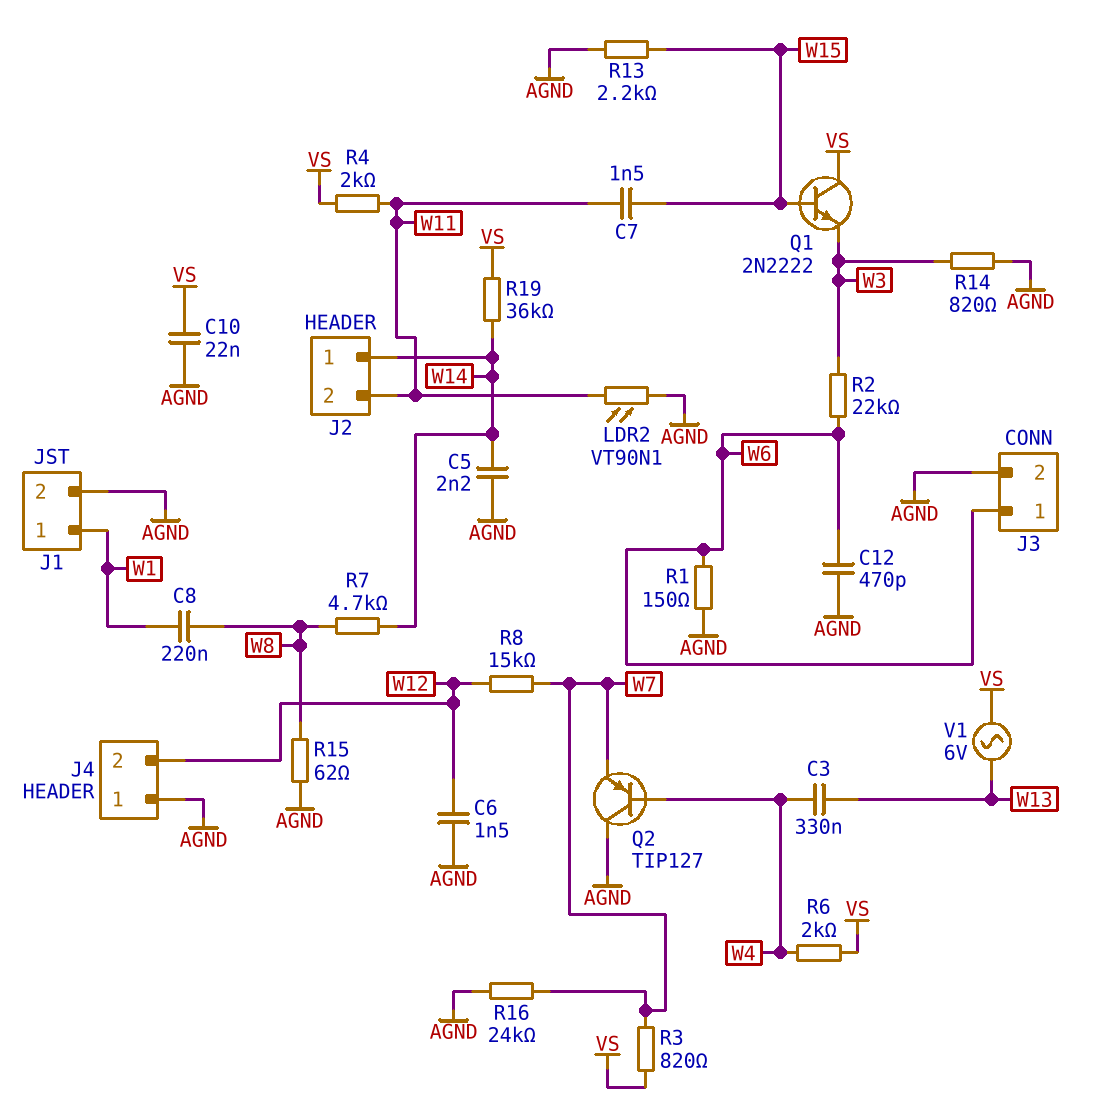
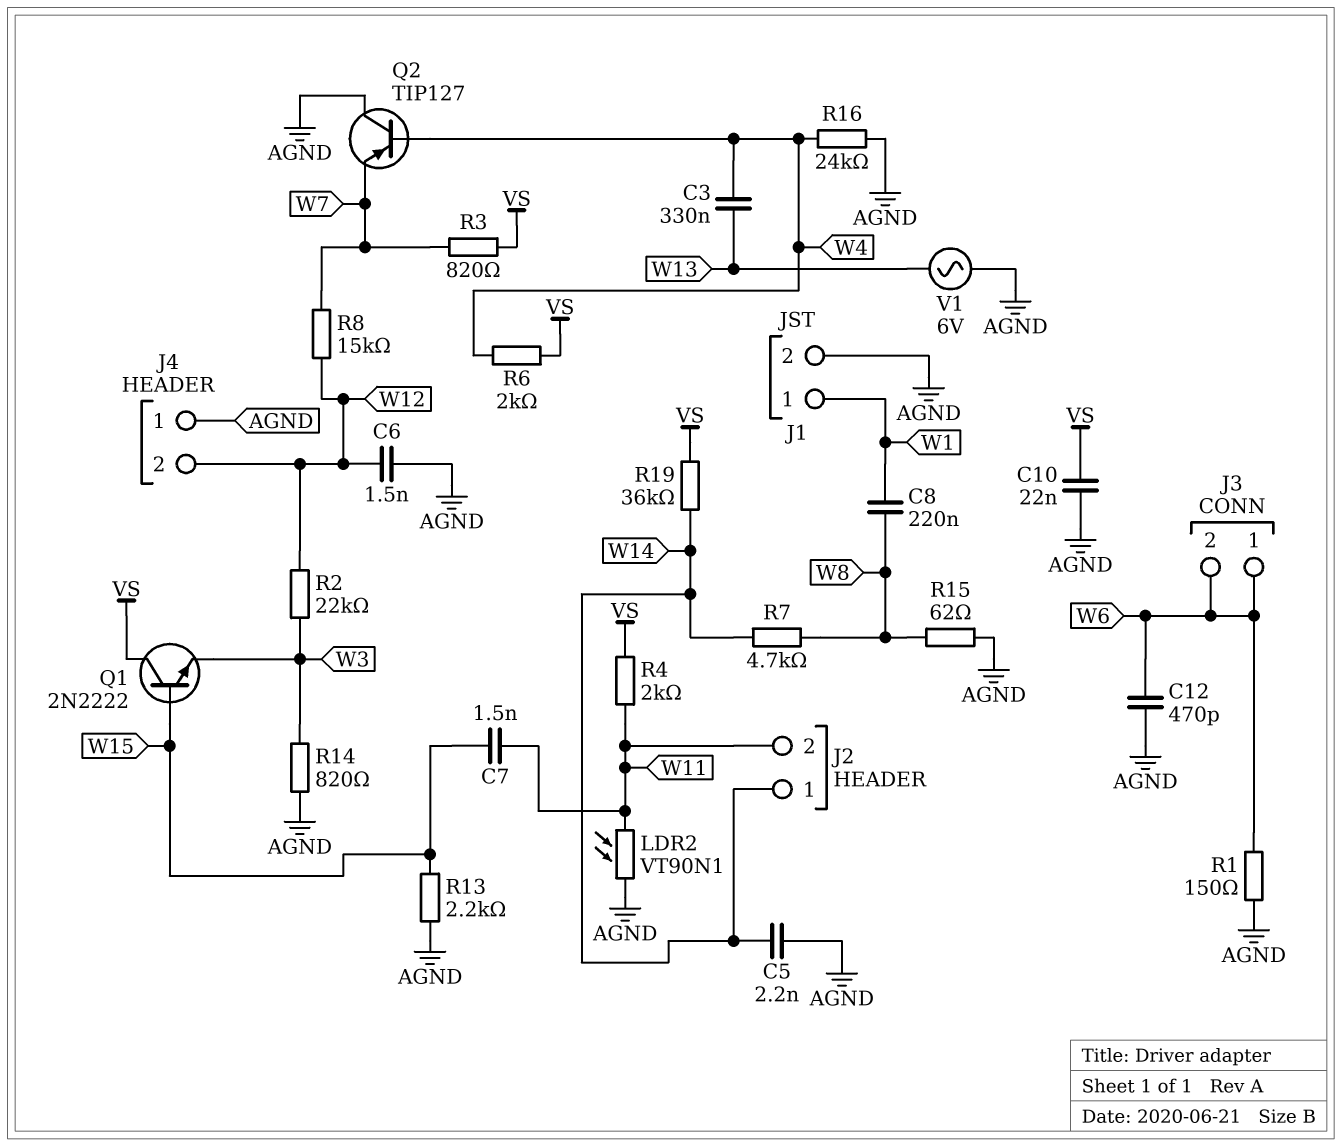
J3 pin 2: AGND -> W6
R2: 22k (W3, W6) -> 22k (W3, W12)
R16: 24k (AGND, W7) -> 24k (AGND, W4)
V1: AC 6V (VS, W13) -> AC 6V (AGND, W13)

